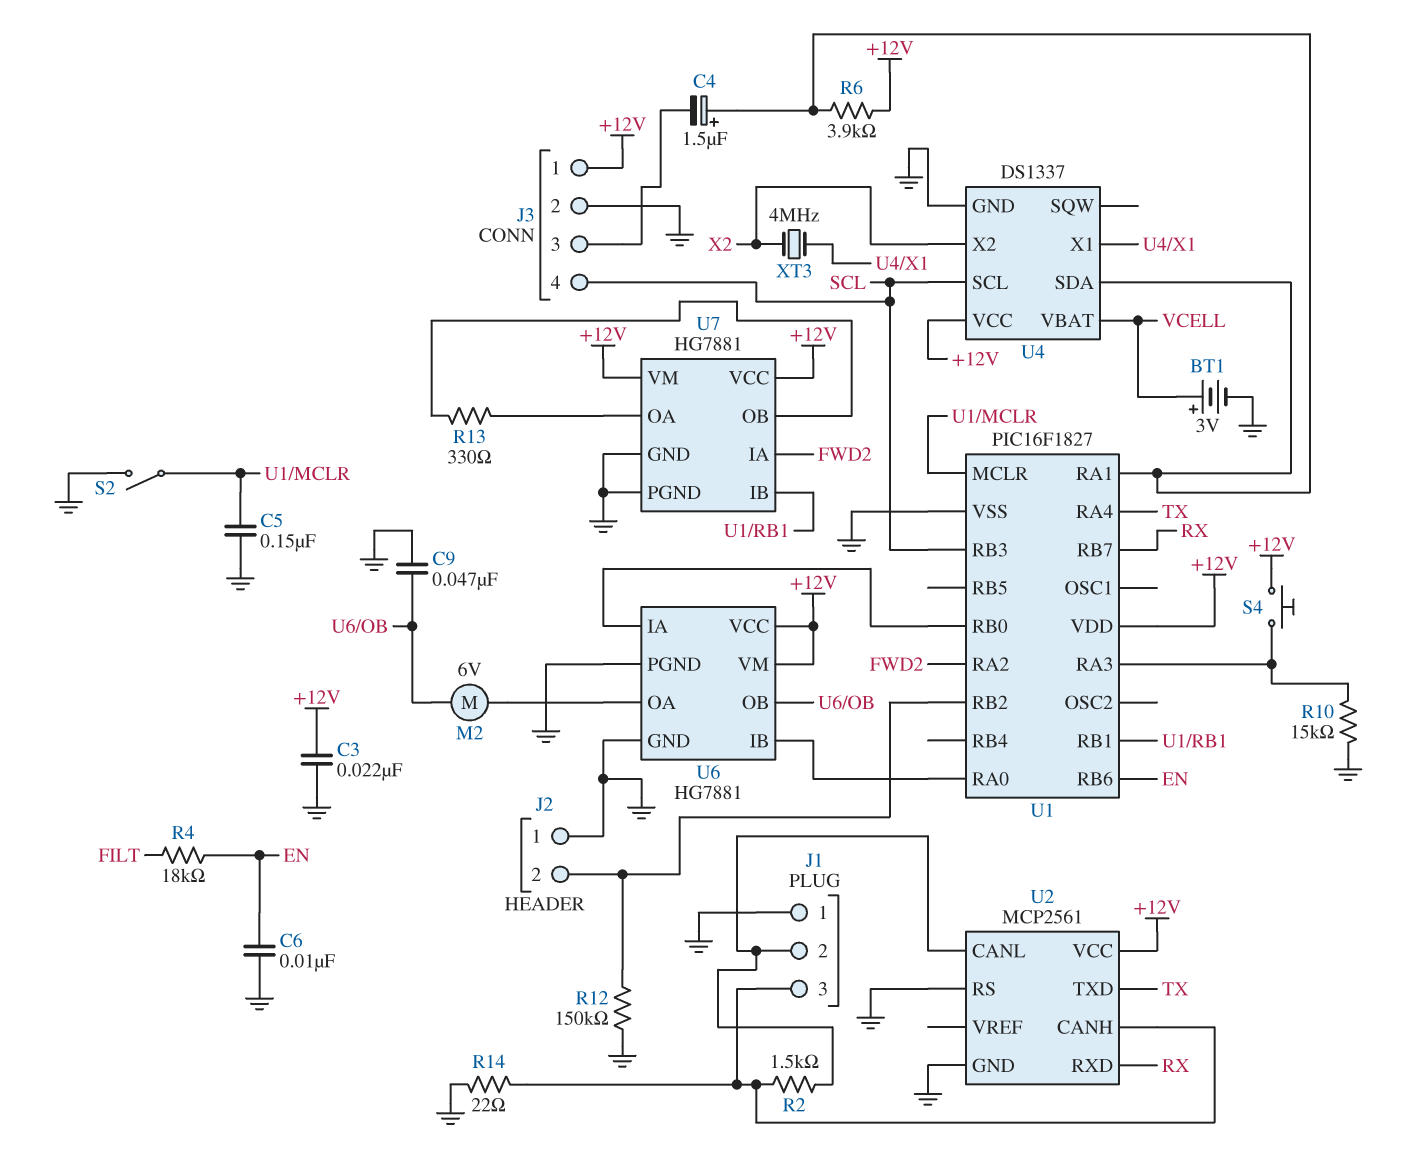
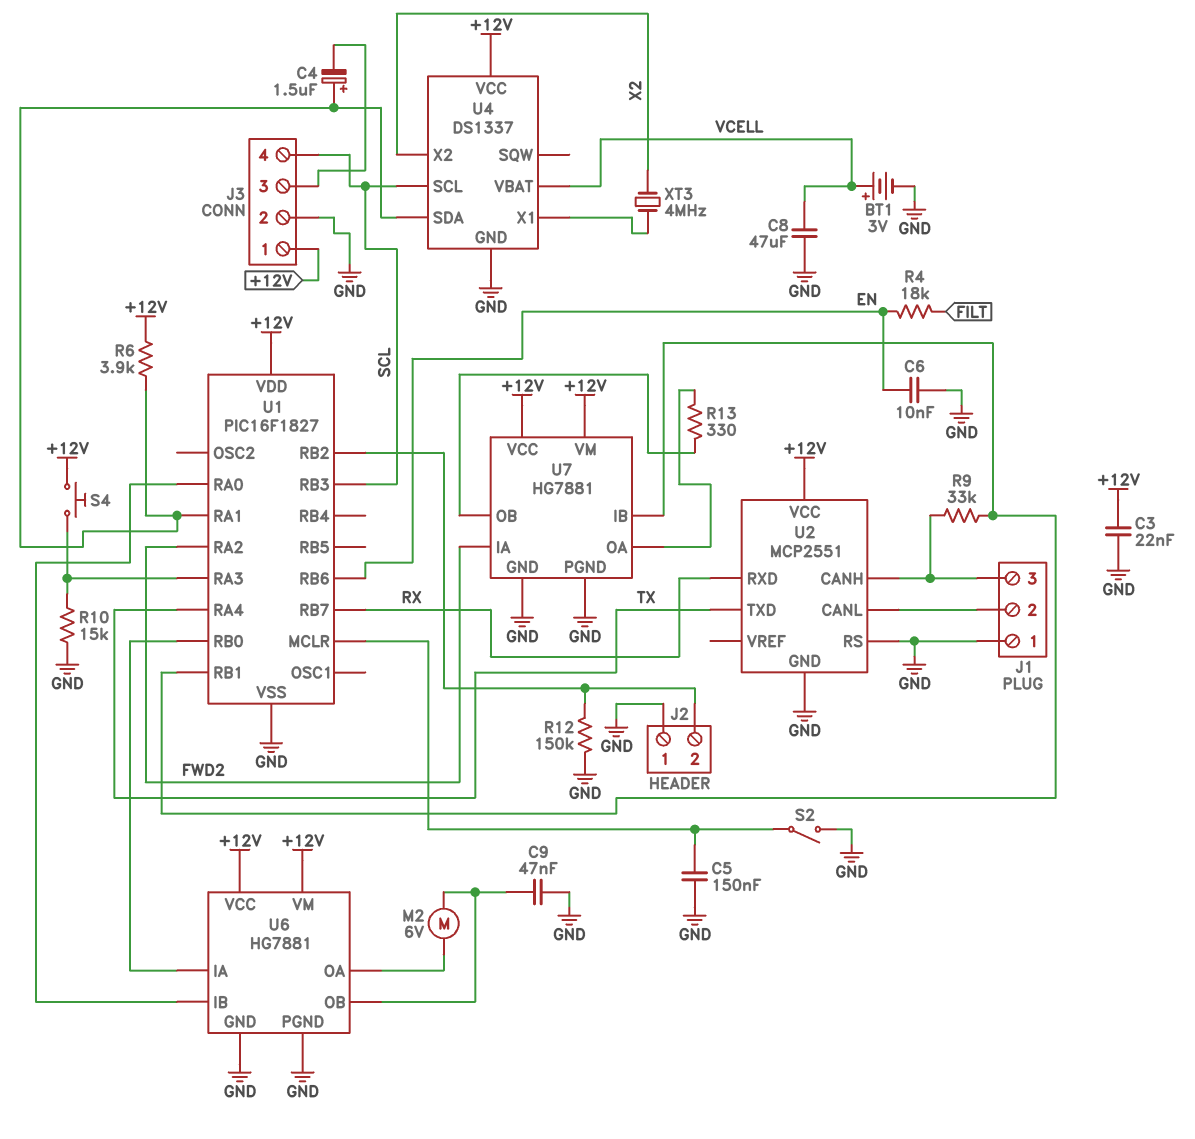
C8: none -> 47uF (GND, VCELL)
R2: 1.5k (J1/2, J1/3) -> none
R9: none -> 33k (J1/3, U1/RB1)
R14: 22 (GND, J1/3) -> none
U2: MCP2561 -> MCP2551

